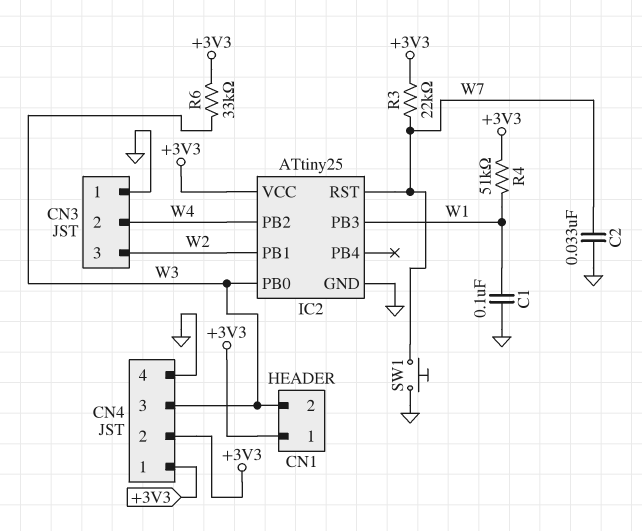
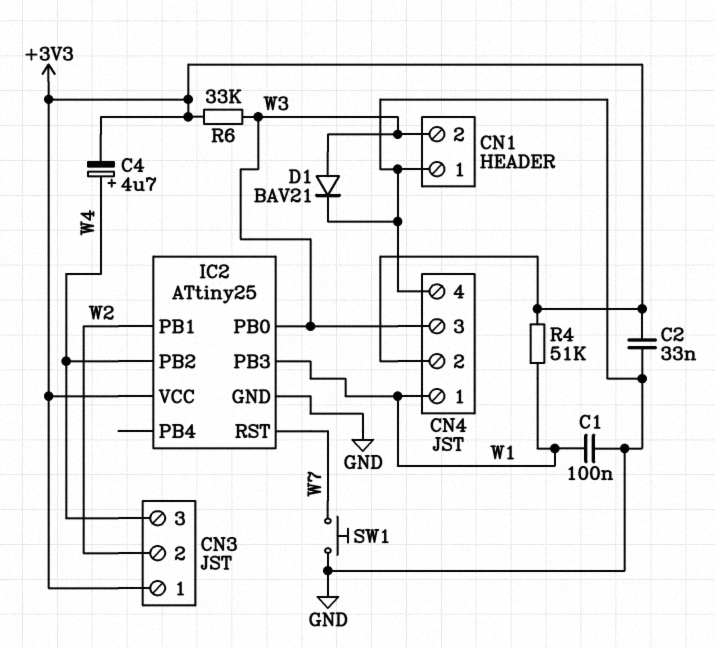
C2: 33nF (GND, W7) -> 33nF (+3V3, GND)
C4: none -> 4.7uF (plus W4, minus +3V3)
CN1 pin 1: +3V3 -> GND
CN3 pin 1: GND -> +3V3
CN3 pin 2: W4 -> W2
CN3 pin 3: W2 -> W4
CN4 pin 1: +3V3 -> W1
D1: none -> diode BAV21 (A W3, K GND)
R3: 22k (+3V3, W7) -> none

